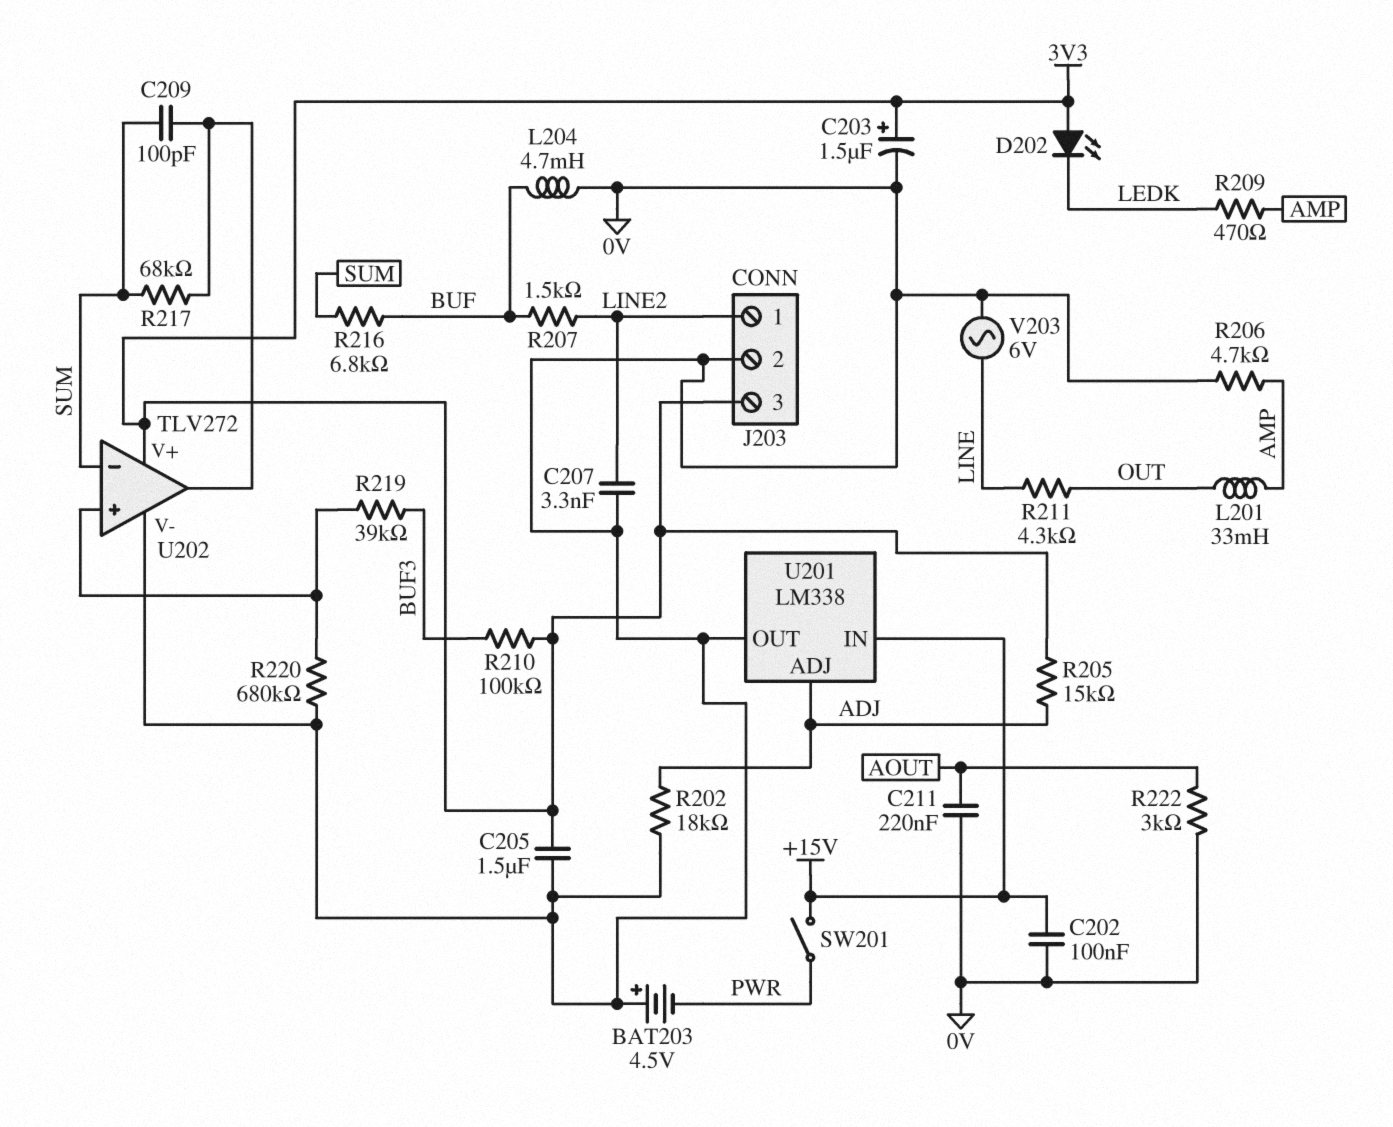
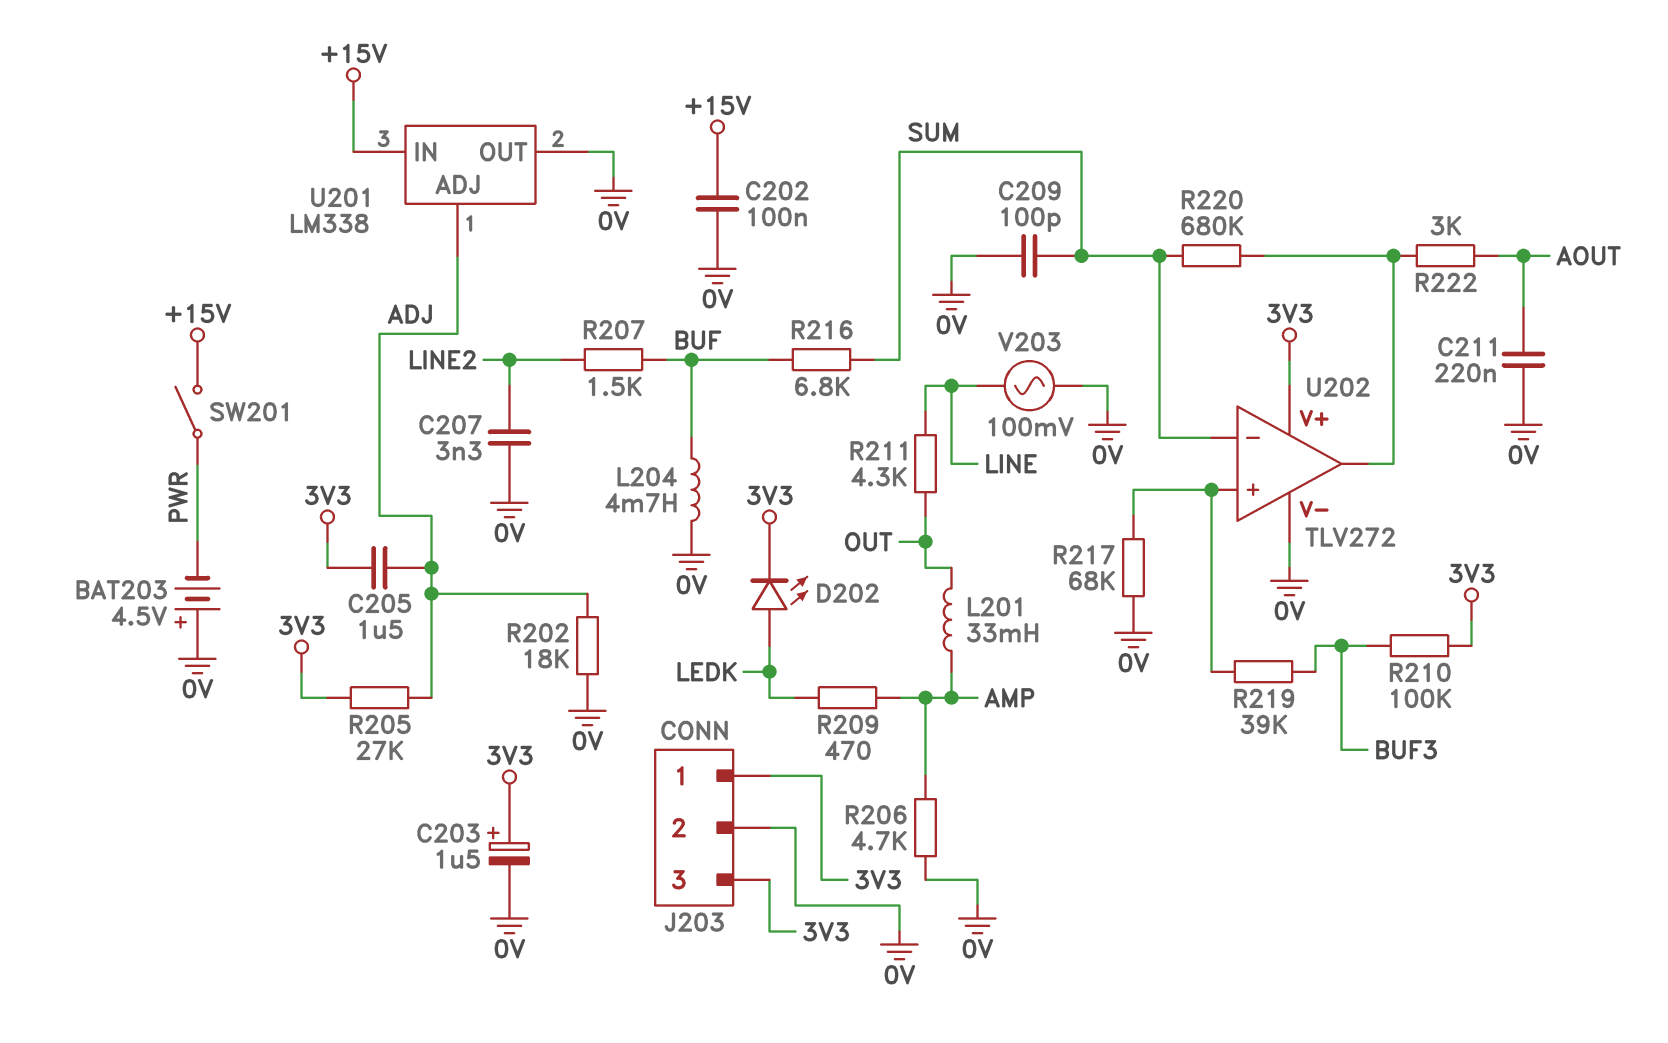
C205: 1.5uF (0V, 3V3) -> 1.5uF (3V3, ADJ)
C209: 100pF (SUM, U202/out) -> 100pF (0V, SUM)
D202: LED (A 3V3, K LEDK) -> LED (A LEDK, K 3V3)
J203 pin 1: LINE2 -> 3V3
R205: 15k (3V3, ADJ) -> 27k (3V3, ADJ)
R217: 68k (SUM, U202/out) -> 68k (0V, U202/in+)
R220: 680k (0V, U202/in+) -> 680k (SUM, U202/out)
R222: 3k (0V, AOUT) -> 3k (AOUT, U202/out)
V203: AC 6V (0V, LINE) -> AC 100mV (0V, LINE)

